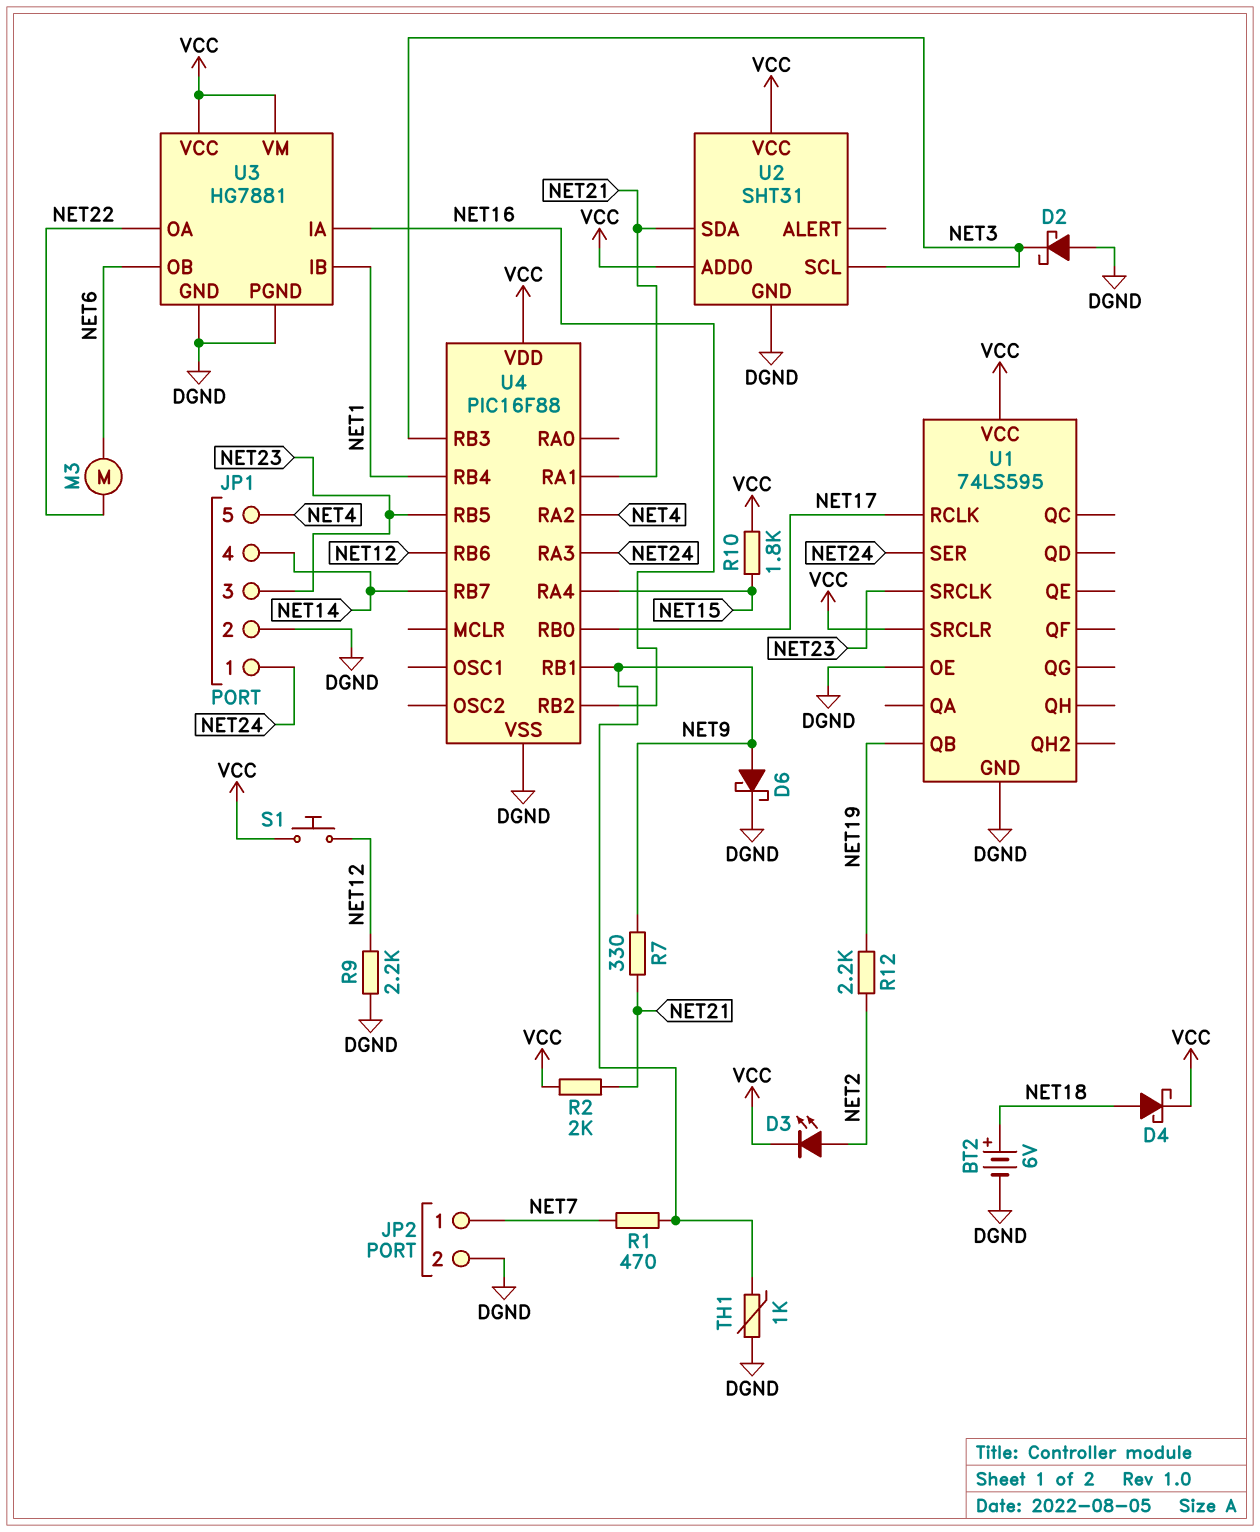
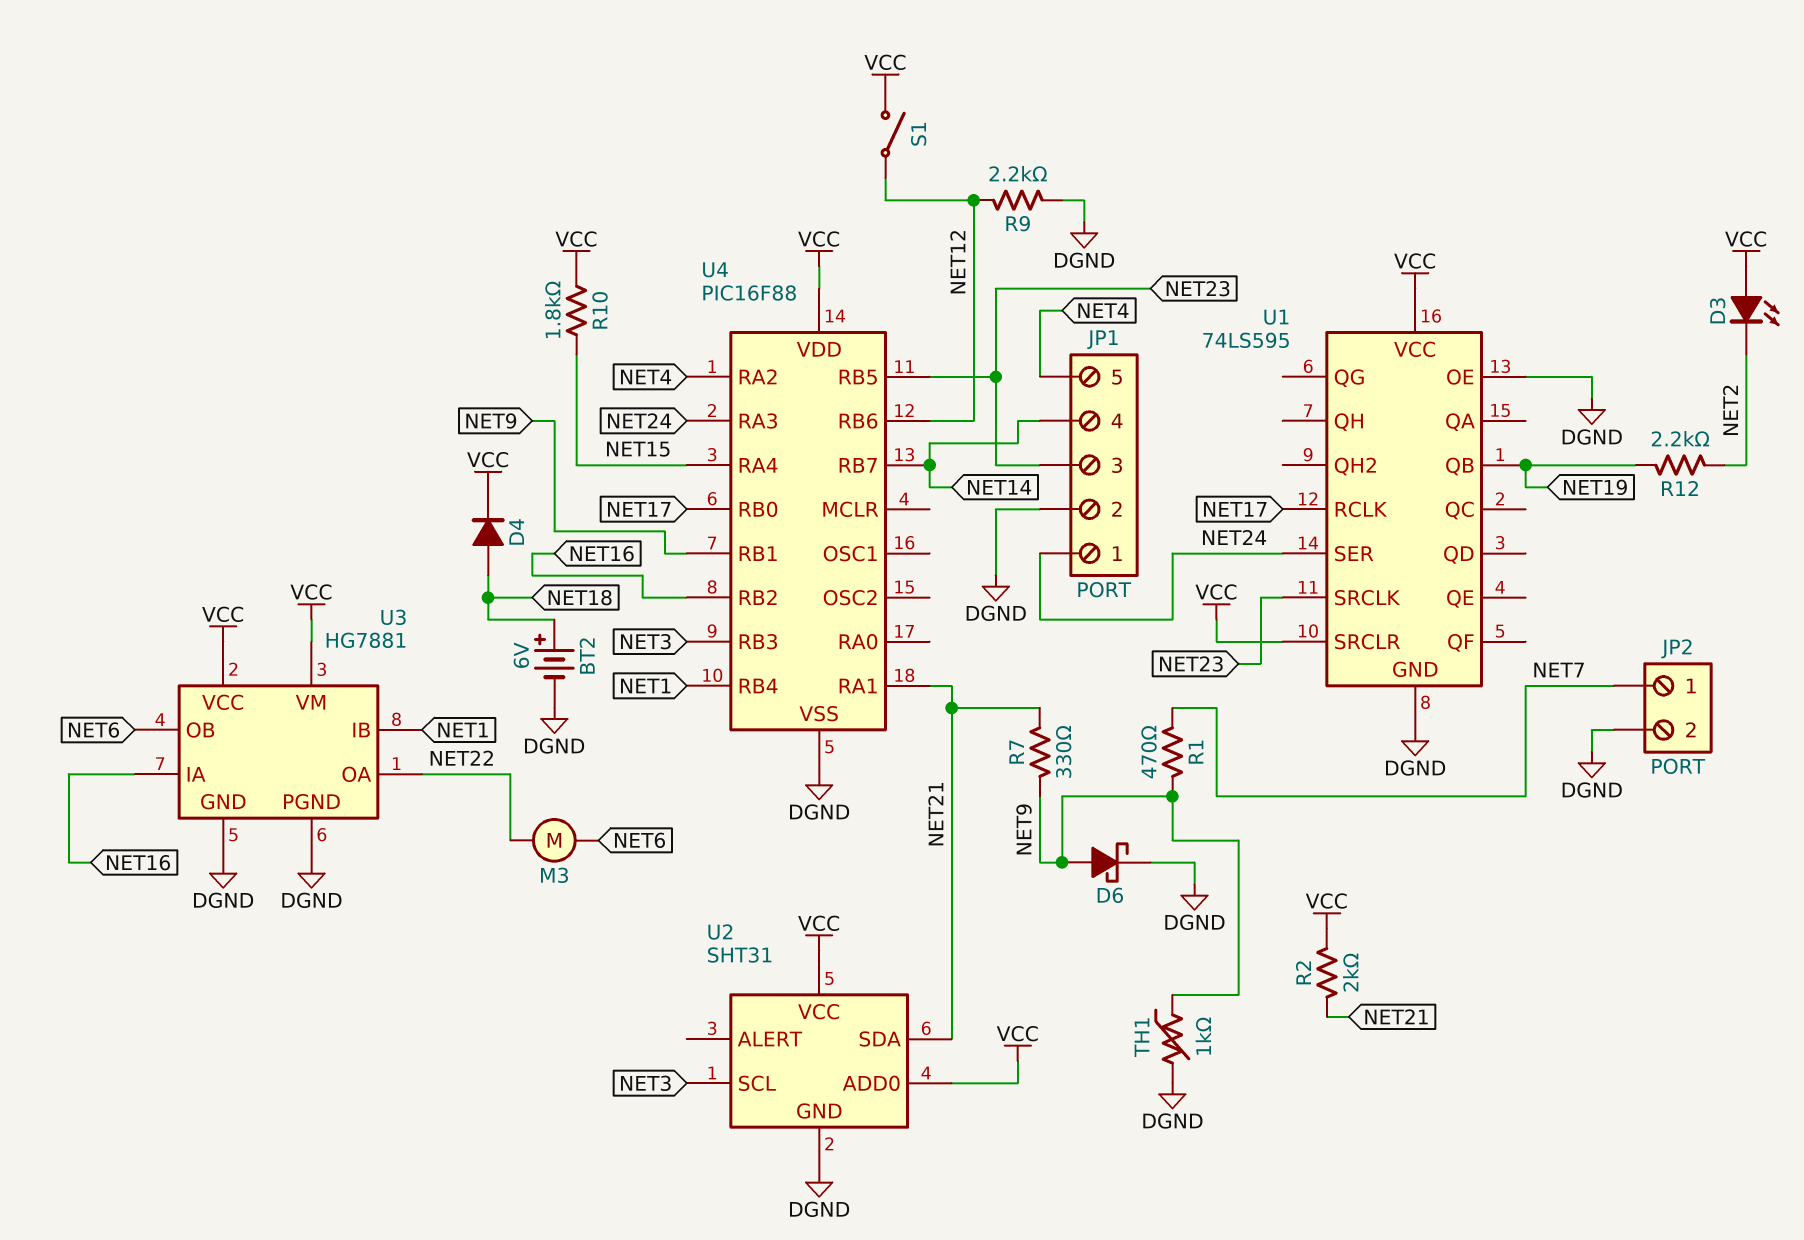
D2: schottky (A DGND, K NET3) -> none
D3: LED (A NET2, K VCC) -> LED (A VCC, K NET2)
D4: schottky (A NET18, K VCC) -> diode (A NET18, K VCC)
S1: button (NET12, VCC) -> switch (NET12, VCC)

